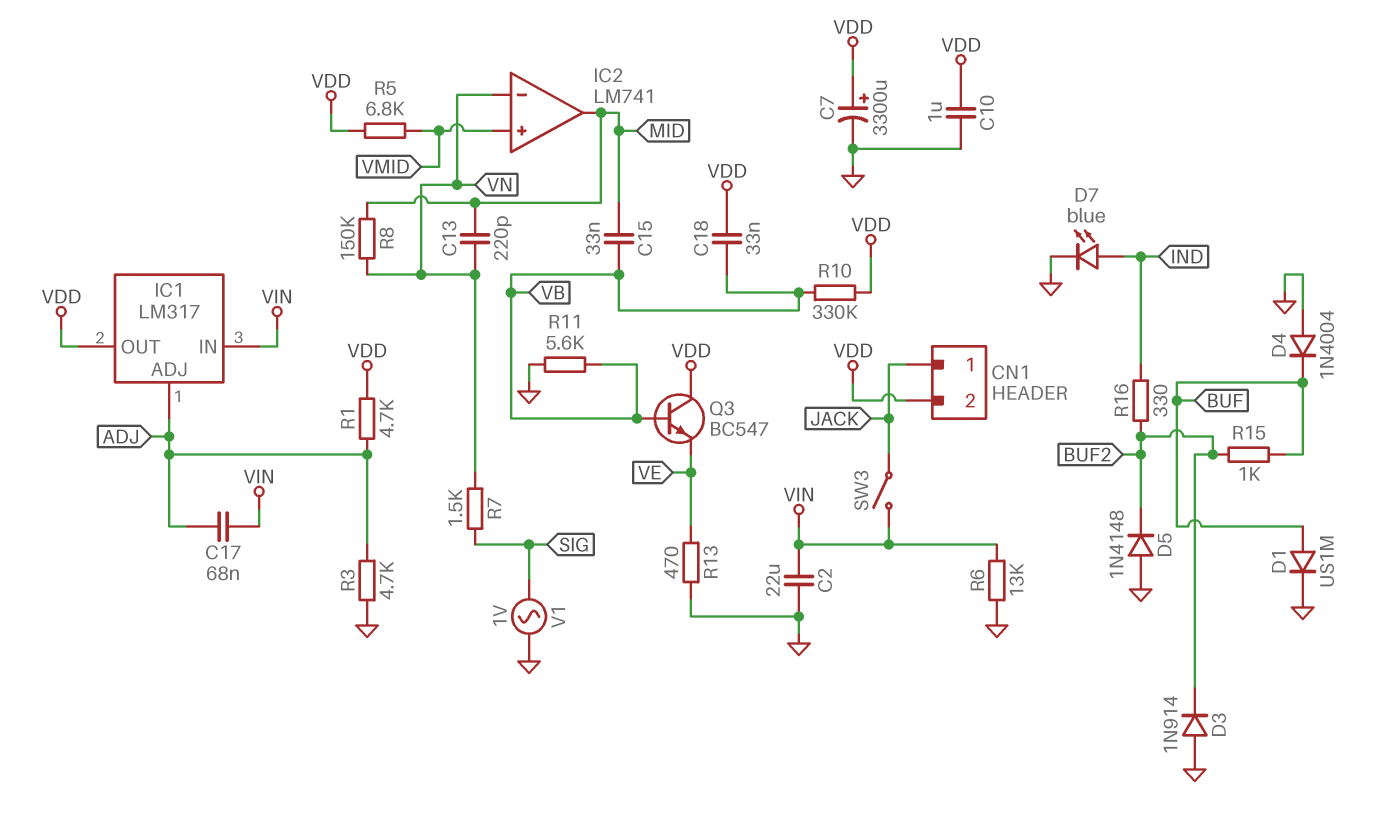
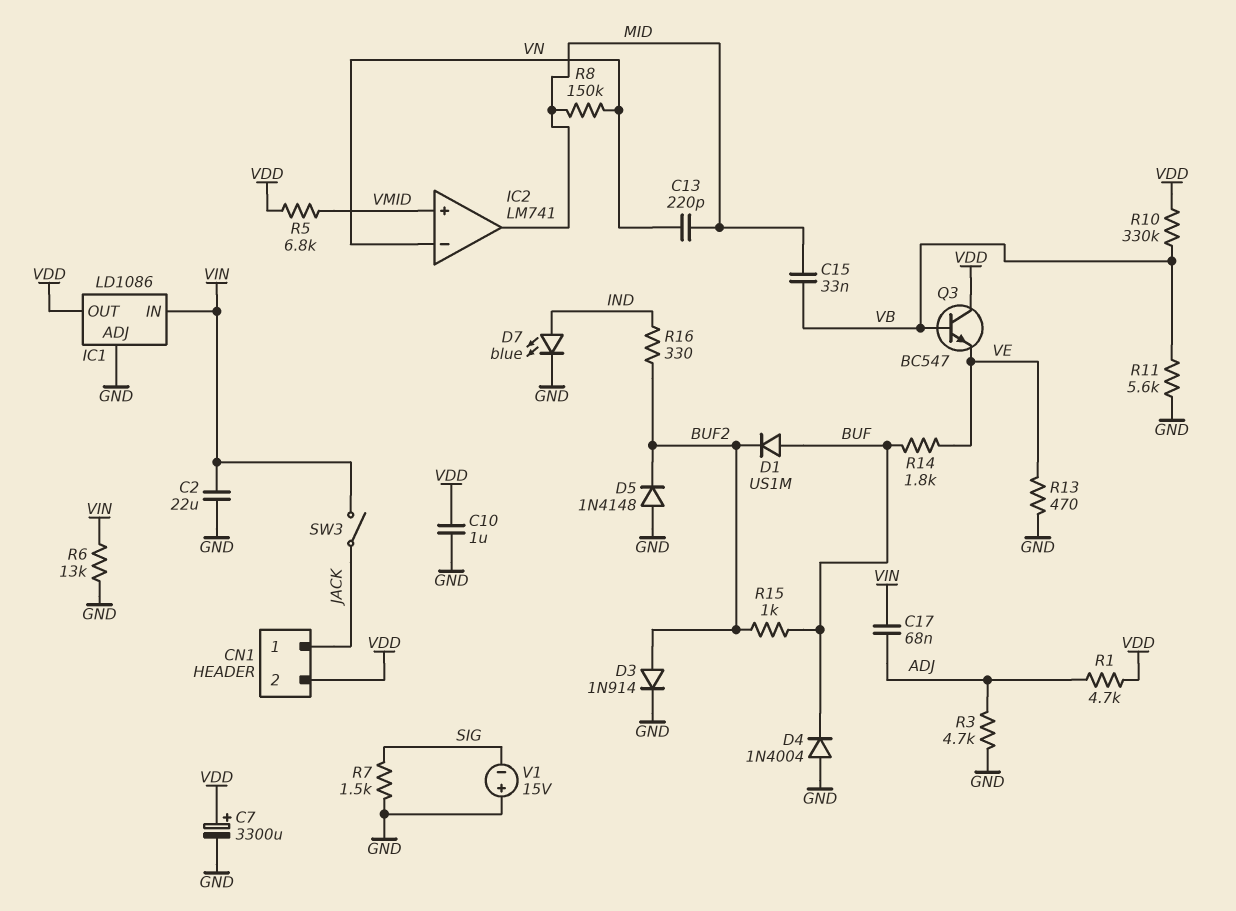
C18: 33nF (VB, VDD) -> none
D1: diode US1M (A BUF, K GND) -> diode US1M (A BUF, K BUF2)
D3: diode 1N914 (A GND, K BUF2) -> diode 1N914 (A BUF2, K GND)
IC1: LM317 -> LD1086
IC1 pin ADJ: ADJ -> GND
R7: 1.5k (SIG, VN) -> 1.5k (GND, SIG)
R14: none -> 1.8k (BUF, VE)
V1: AC 1V (GND, SIG) -> 15V (plus GND, minus SIG)

